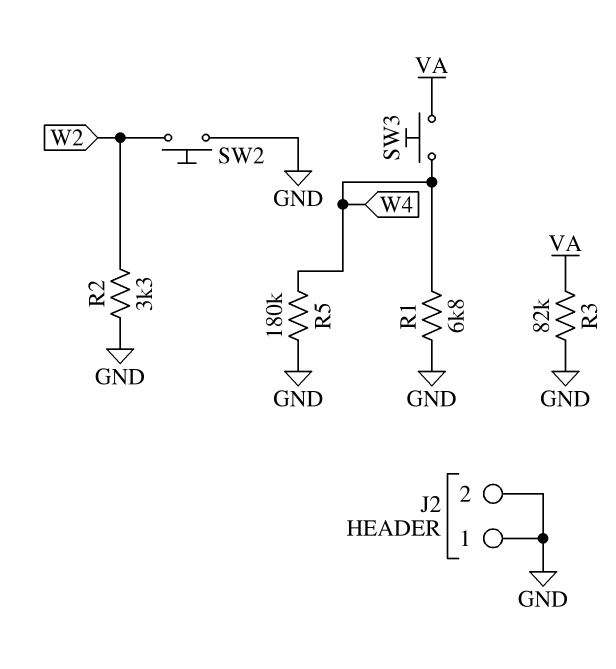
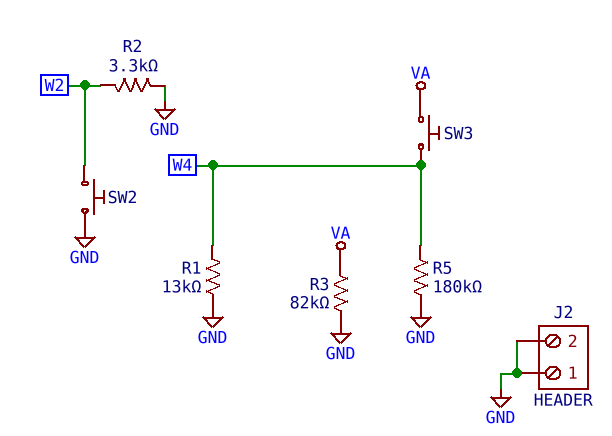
R1: 6.8k (GND, W4) -> 13k (GND, W4)

